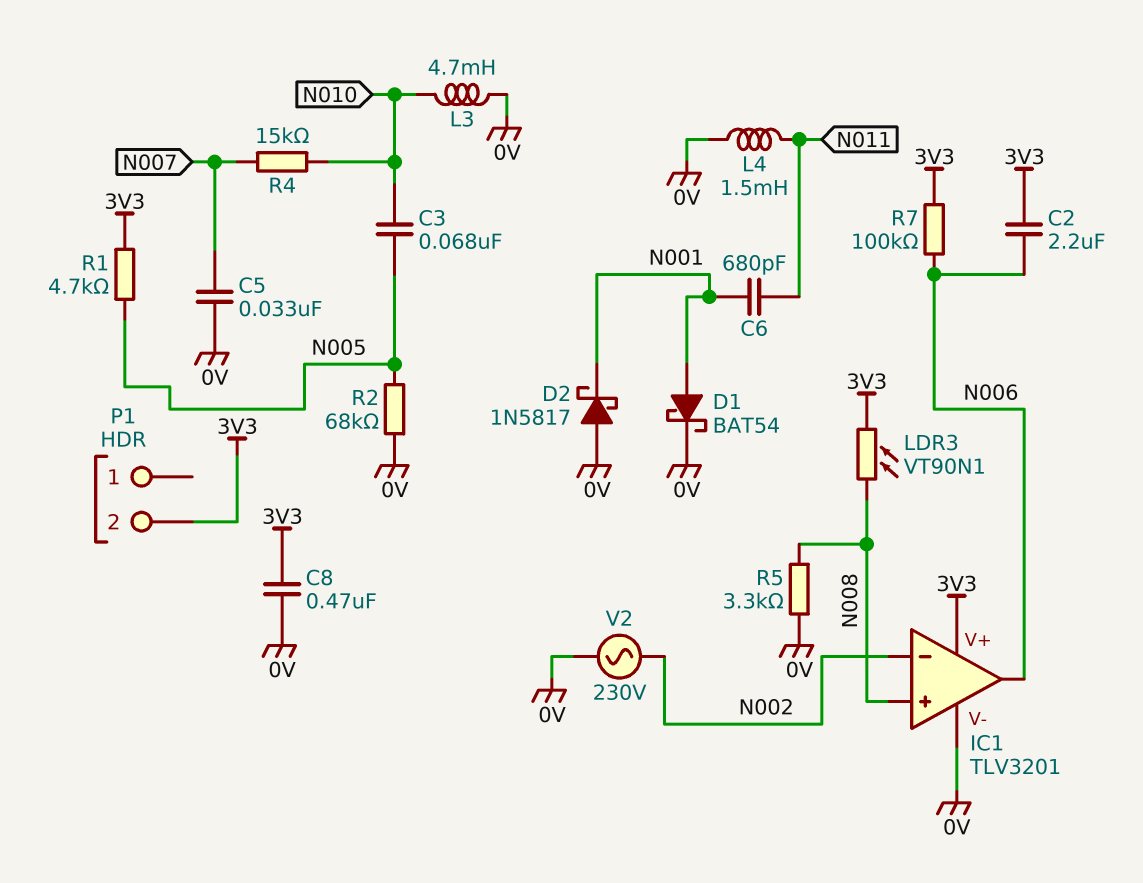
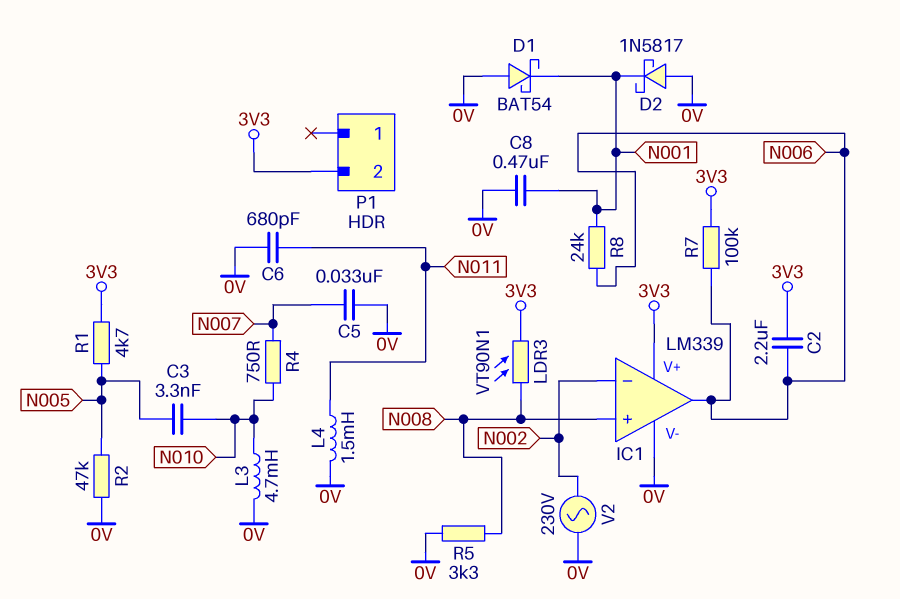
C3: 68nF (N005, N010) -> 3.3nF (N005, N010)
C6: 680pF (N001, N011) -> 680pF (0V, N011)
C8: 470nF (0V, 3V3) -> 470nF (0V, N001)
D1: schottky BAT54 (A N001, K 0V) -> schottky BAT54 (A 0V, K N001)
IC1: TLV3201 -> LM339
R2: 68k (0V, N005) -> 47k (0V, N005)
R4: 15k (N007, N010) -> 750 (N007, N010)
R8: none -> 24k (N001, N006)

